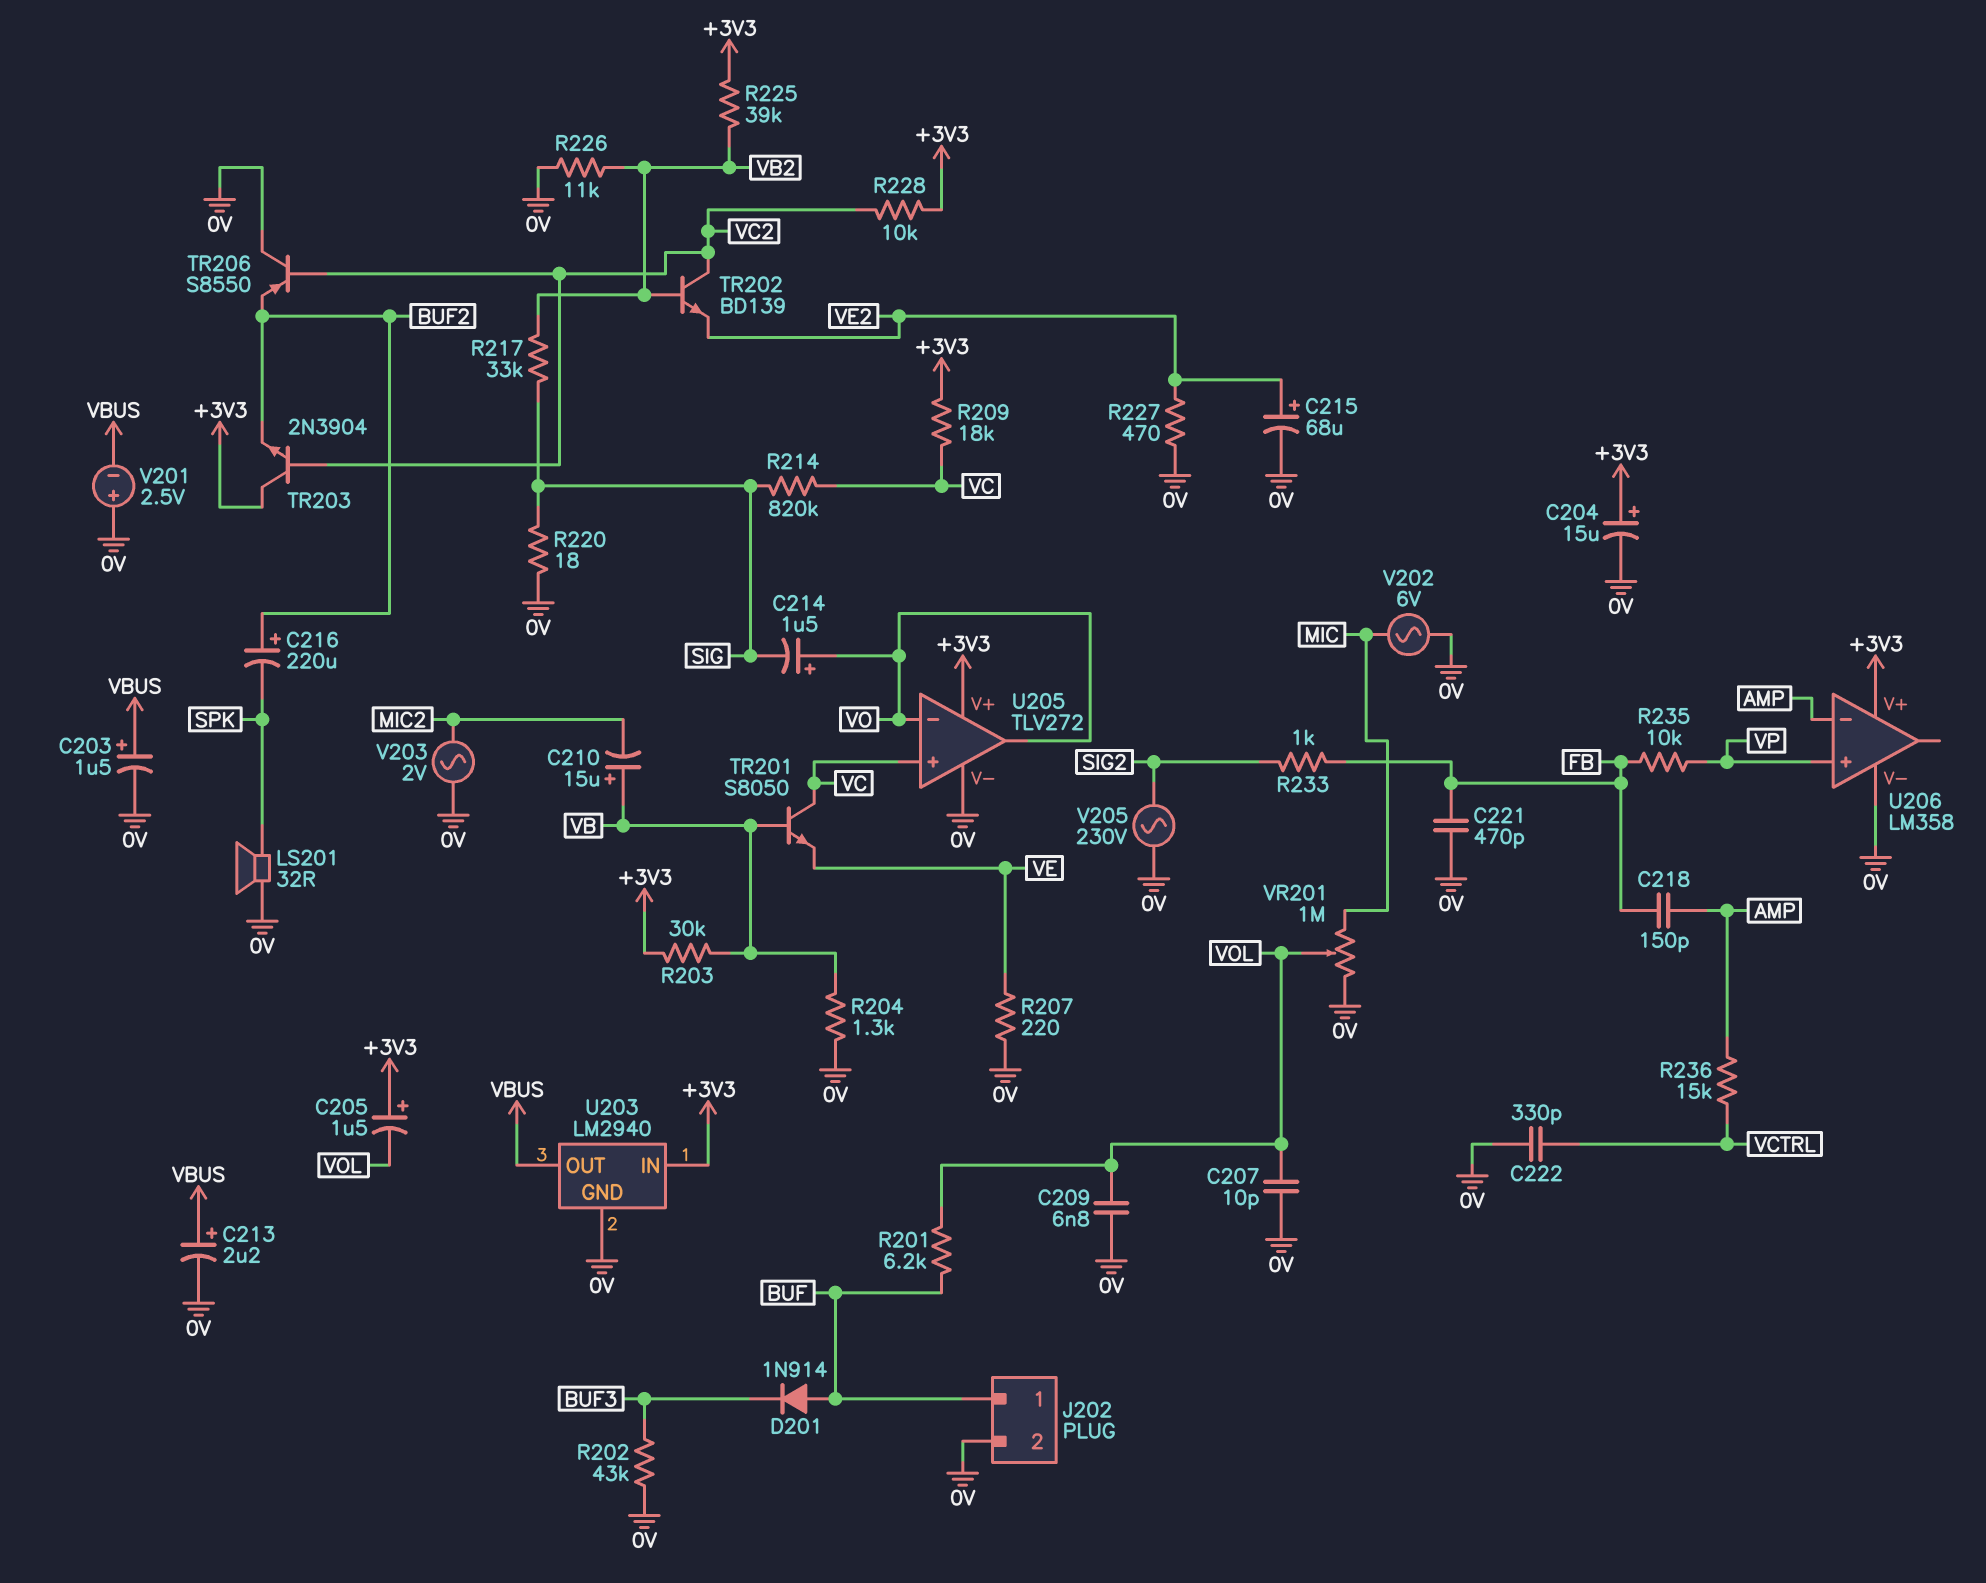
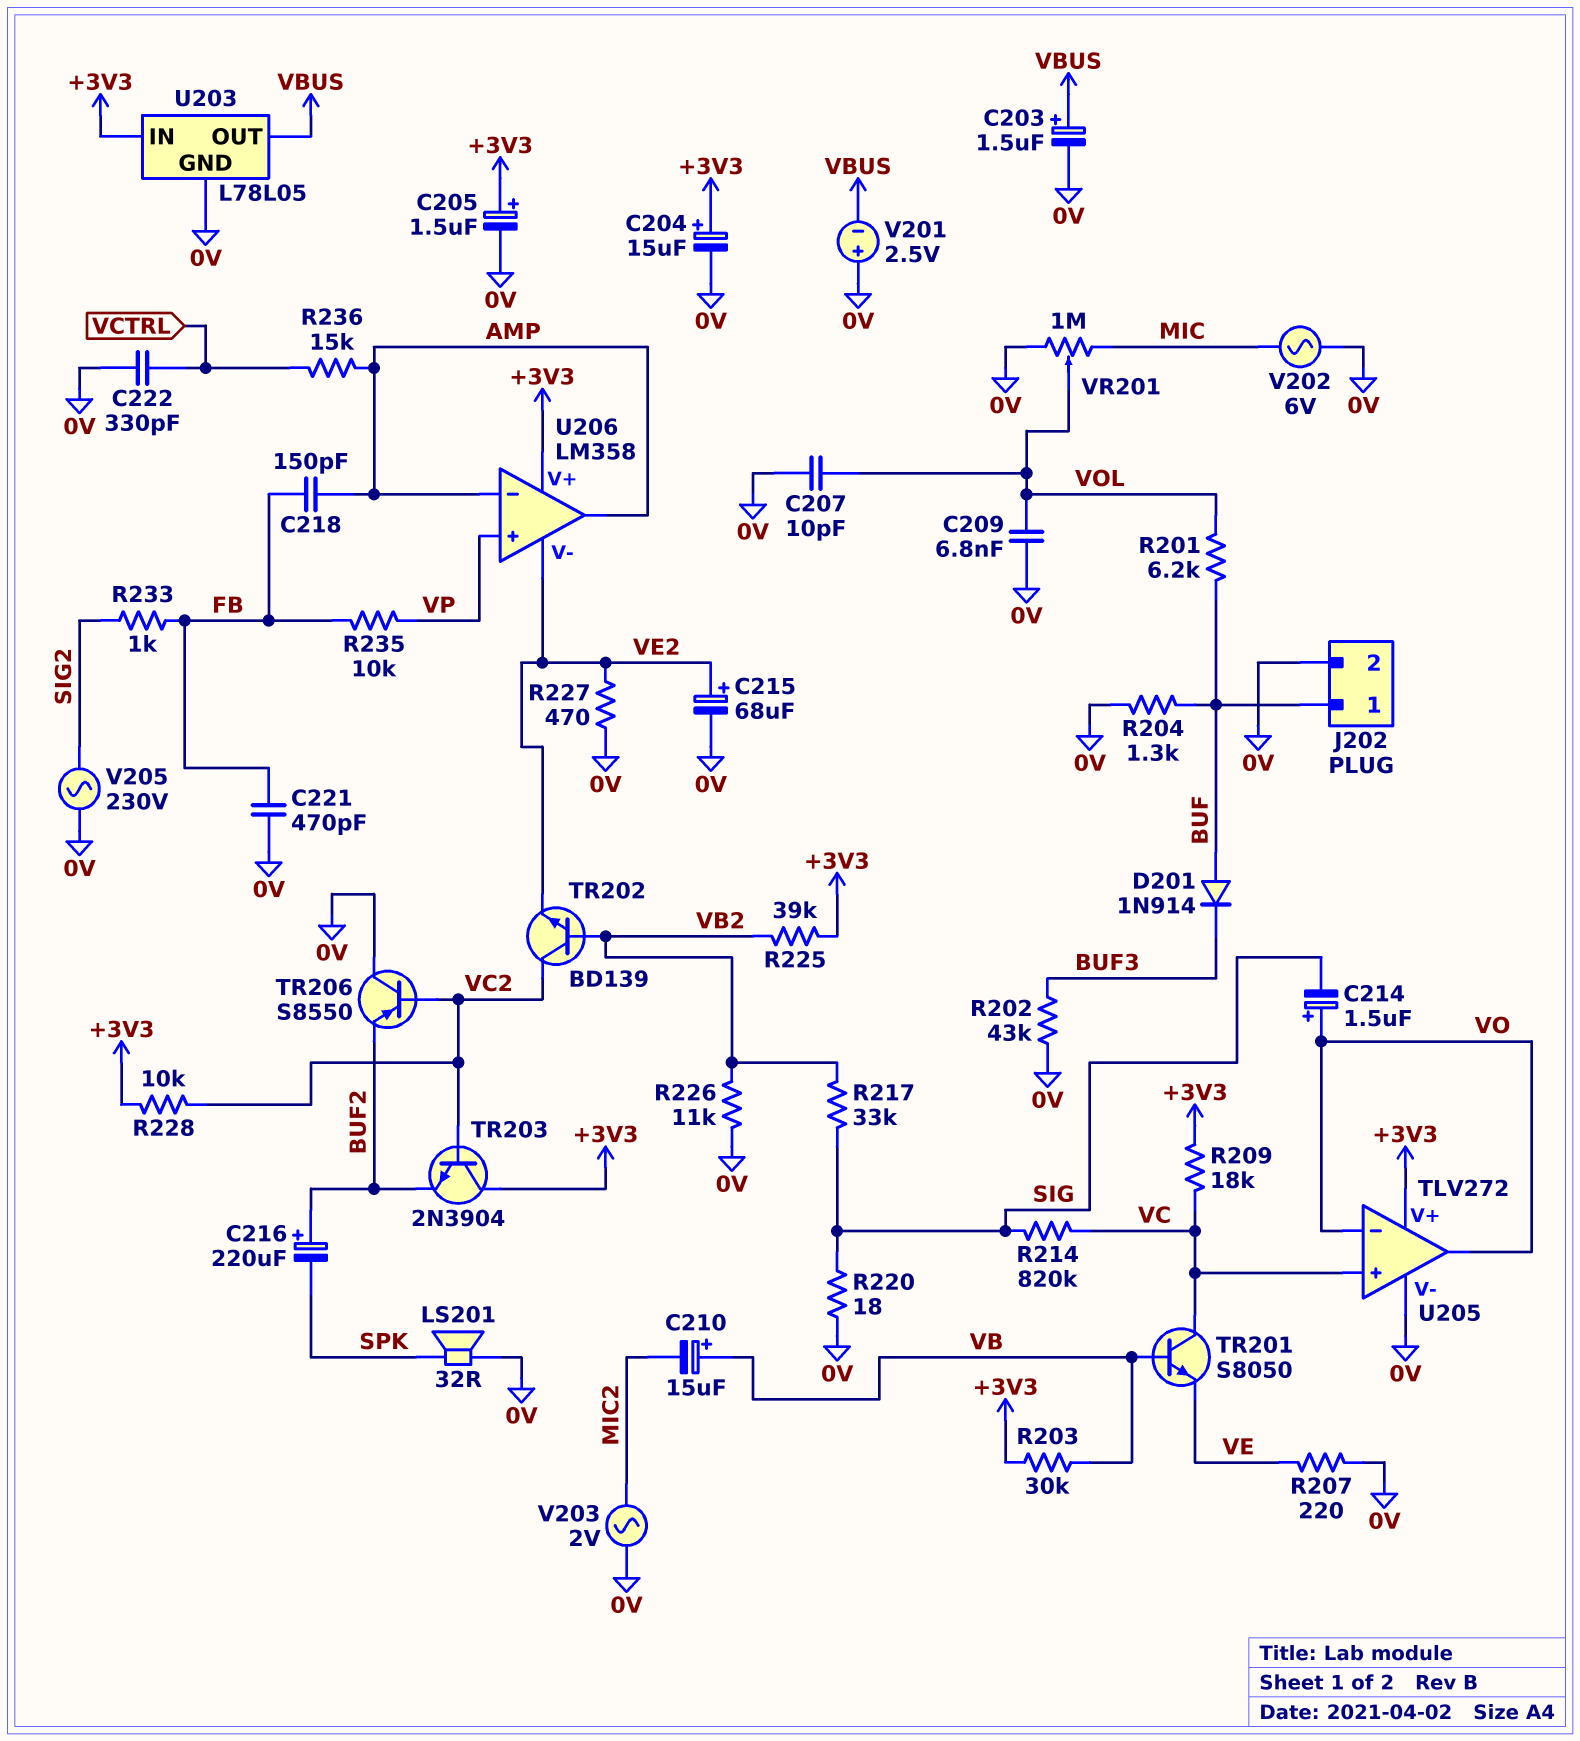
C205: 1.5uF (plus +3V3, minus VOL) -> 1.5uF (plus +3V3, minus 0V)
C213: 2.2uF (plus VBUS, minus 0V) -> none
R204: 1.3k (0V, VB) -> 1.3k (0V, BUF)
U203: LM2940 -> L78L05
U206 pin V-: 0V -> VE2
U206 pin out: none -> AMP

